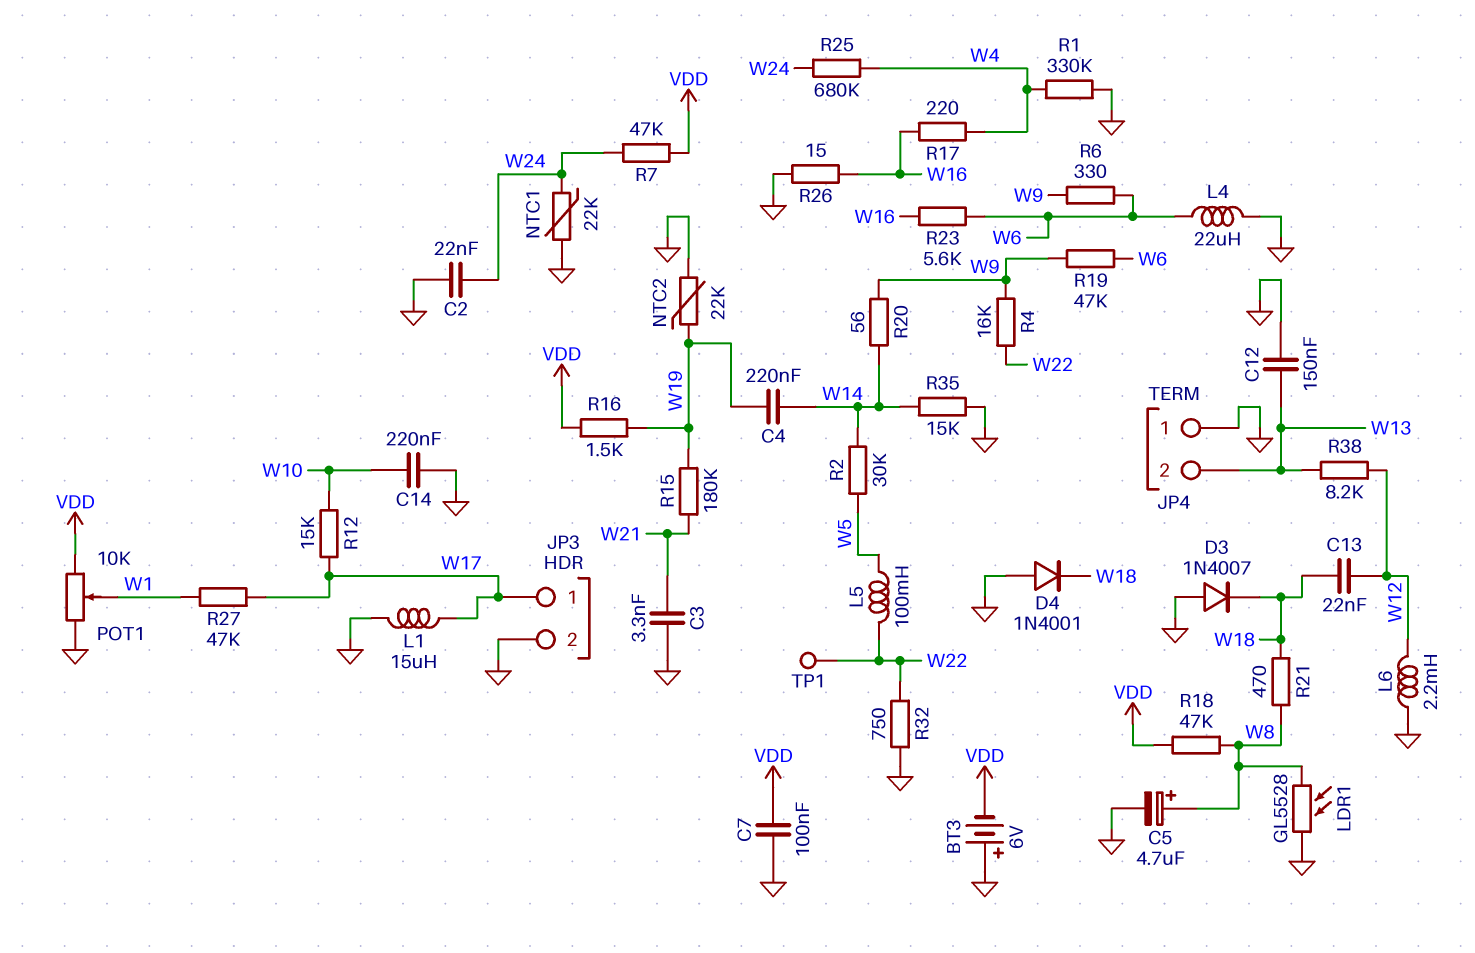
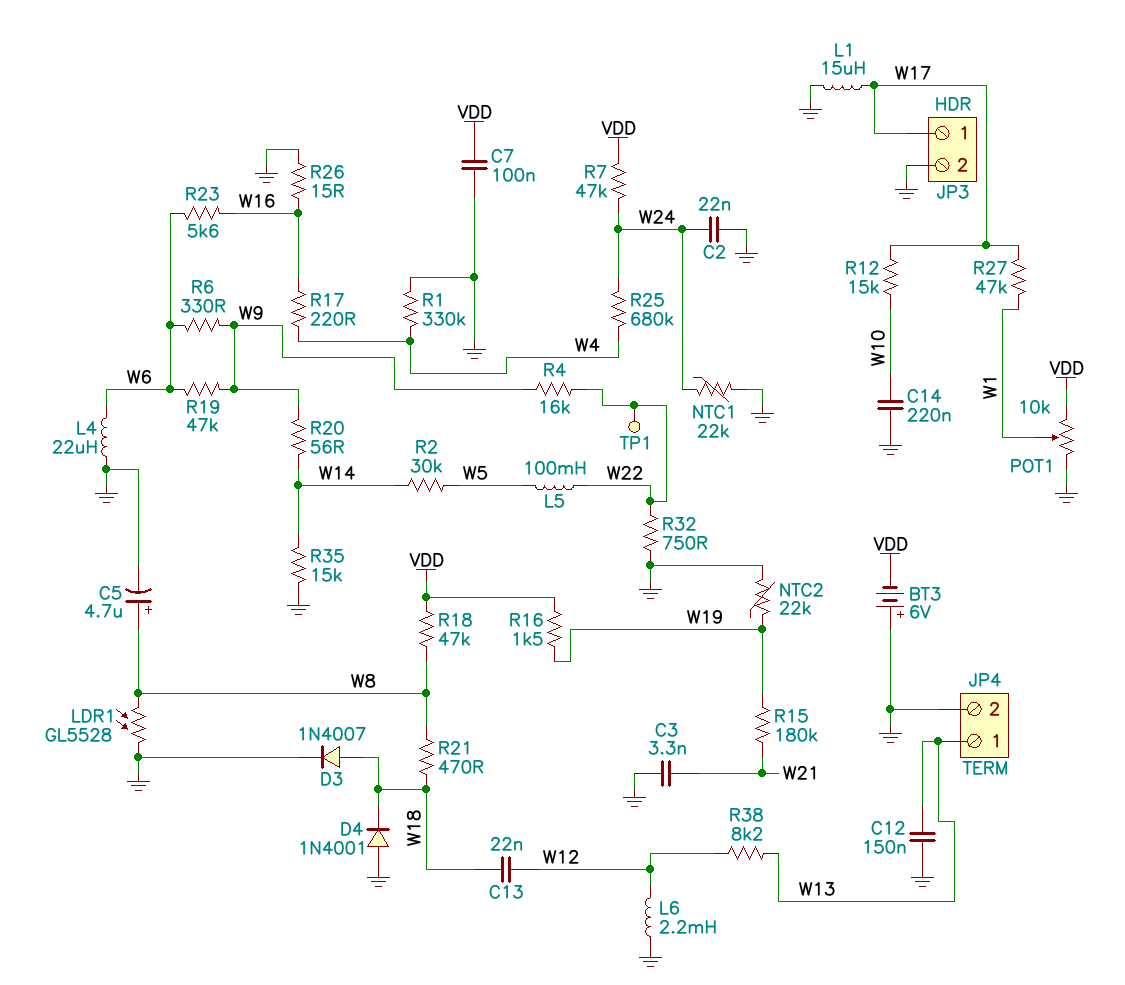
C4: 220nF (W14, W19) -> none
D3: diode 1N4007 (A GND, K W18) -> diode 1N4007 (A W18, K GND)
JP4 pin 1: GND -> W13
JP4 pin 2: W13 -> GND

